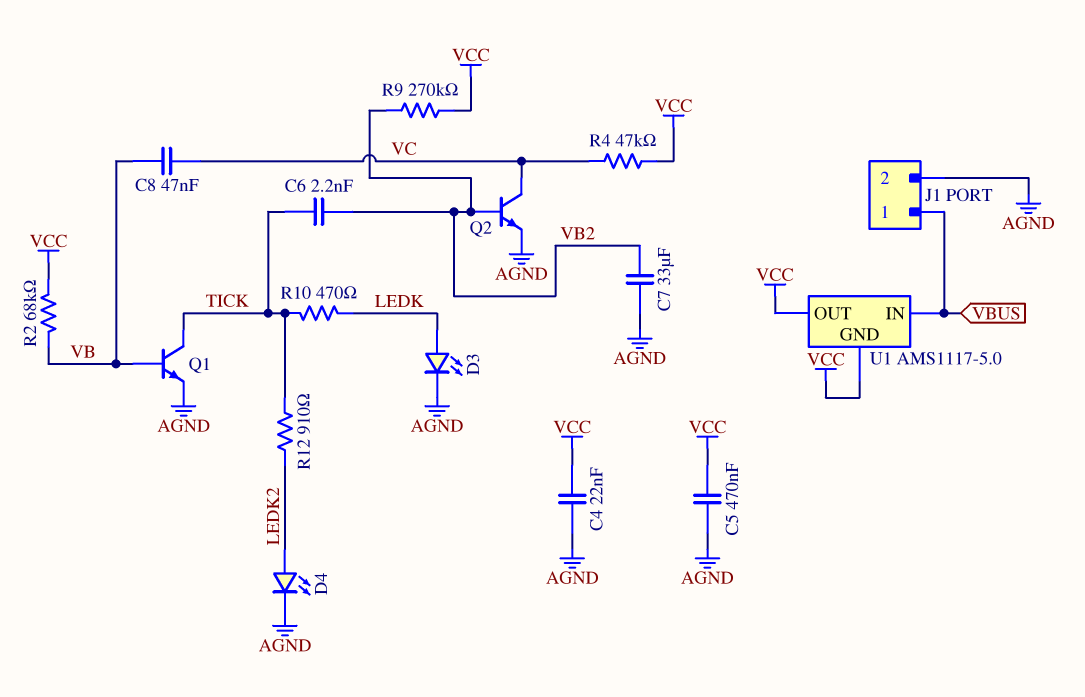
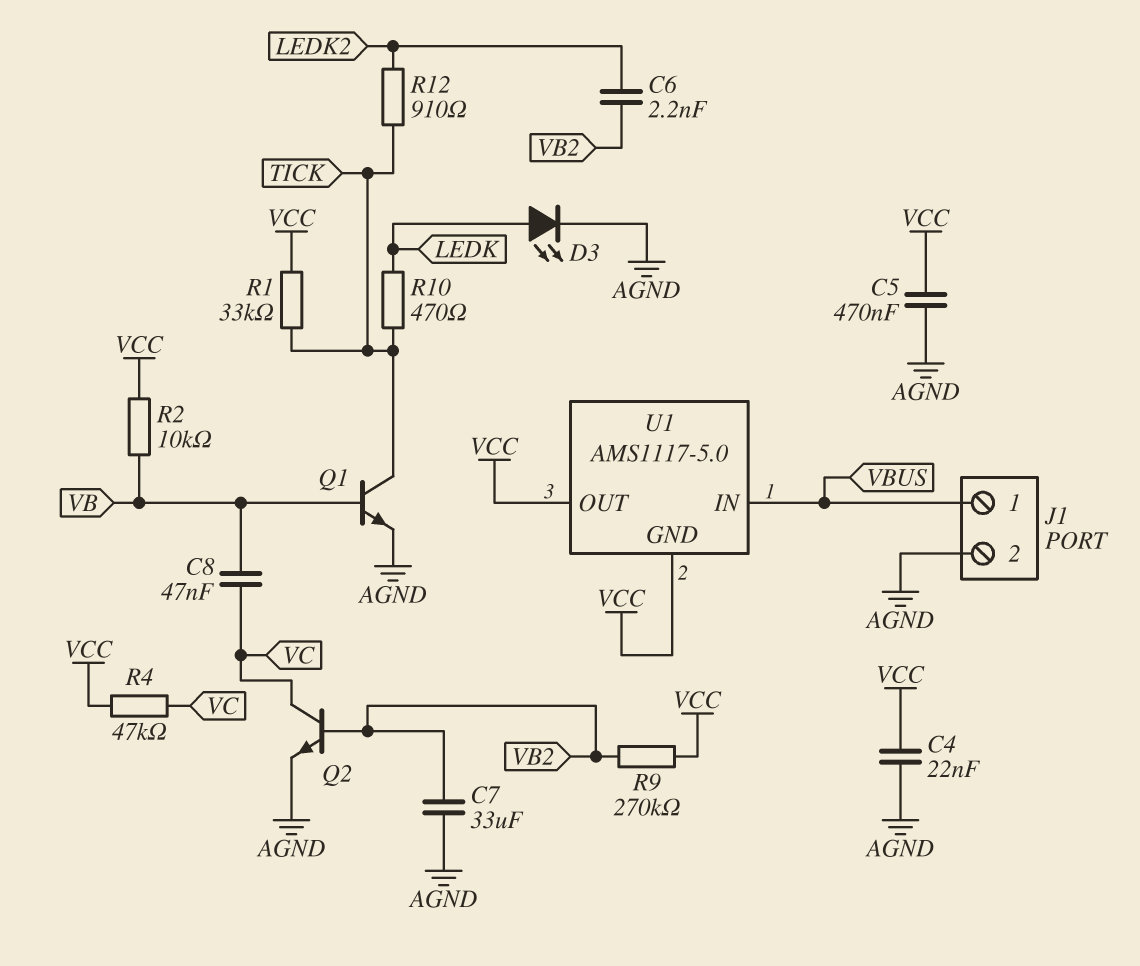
C6: 2.2nF (TICK, VB2) -> 2.2nF (LEDK2, VB2)
D4: LED (A LEDK2, K AGND) -> none
R1: none -> 33k (TICK, VCC)
R2: 68k (VB, VCC) -> 10k (VB, VCC)

